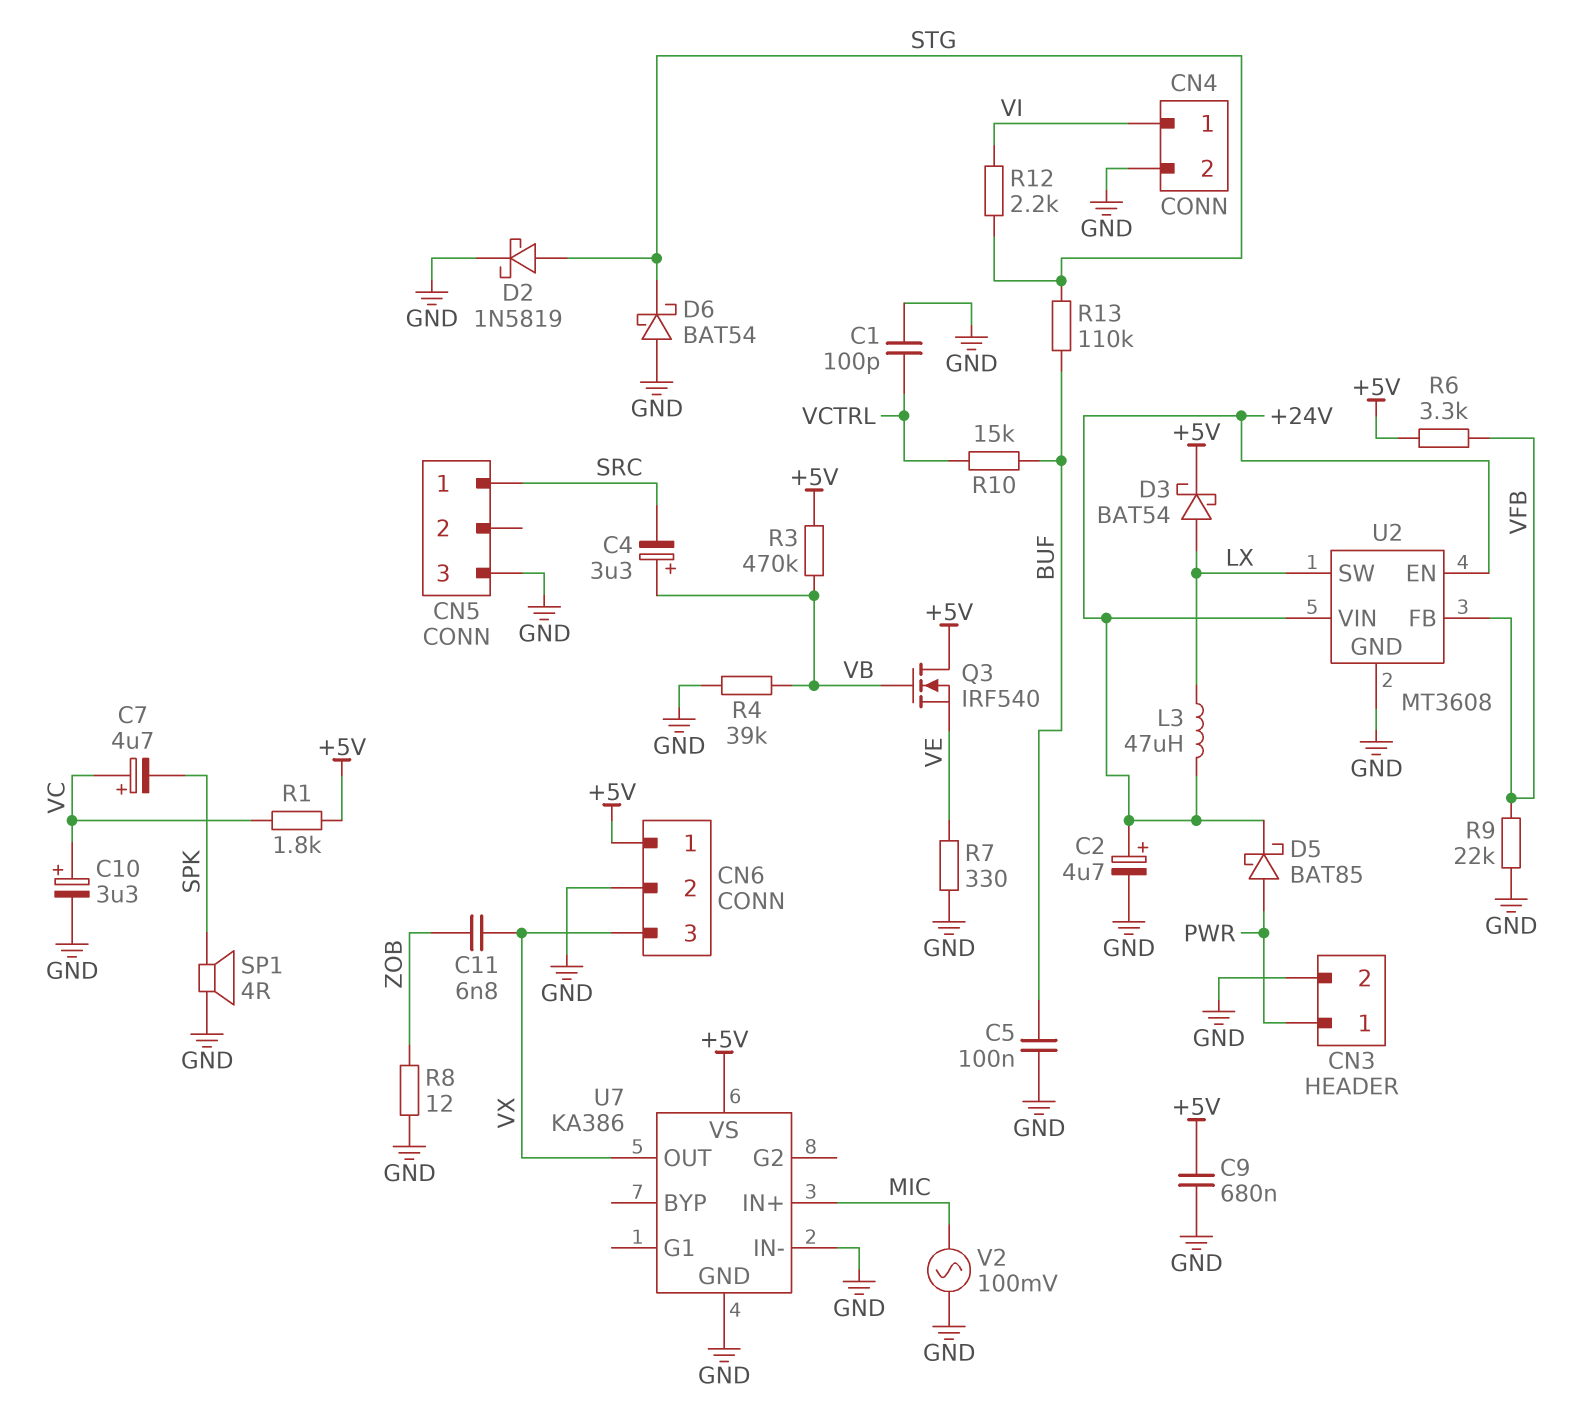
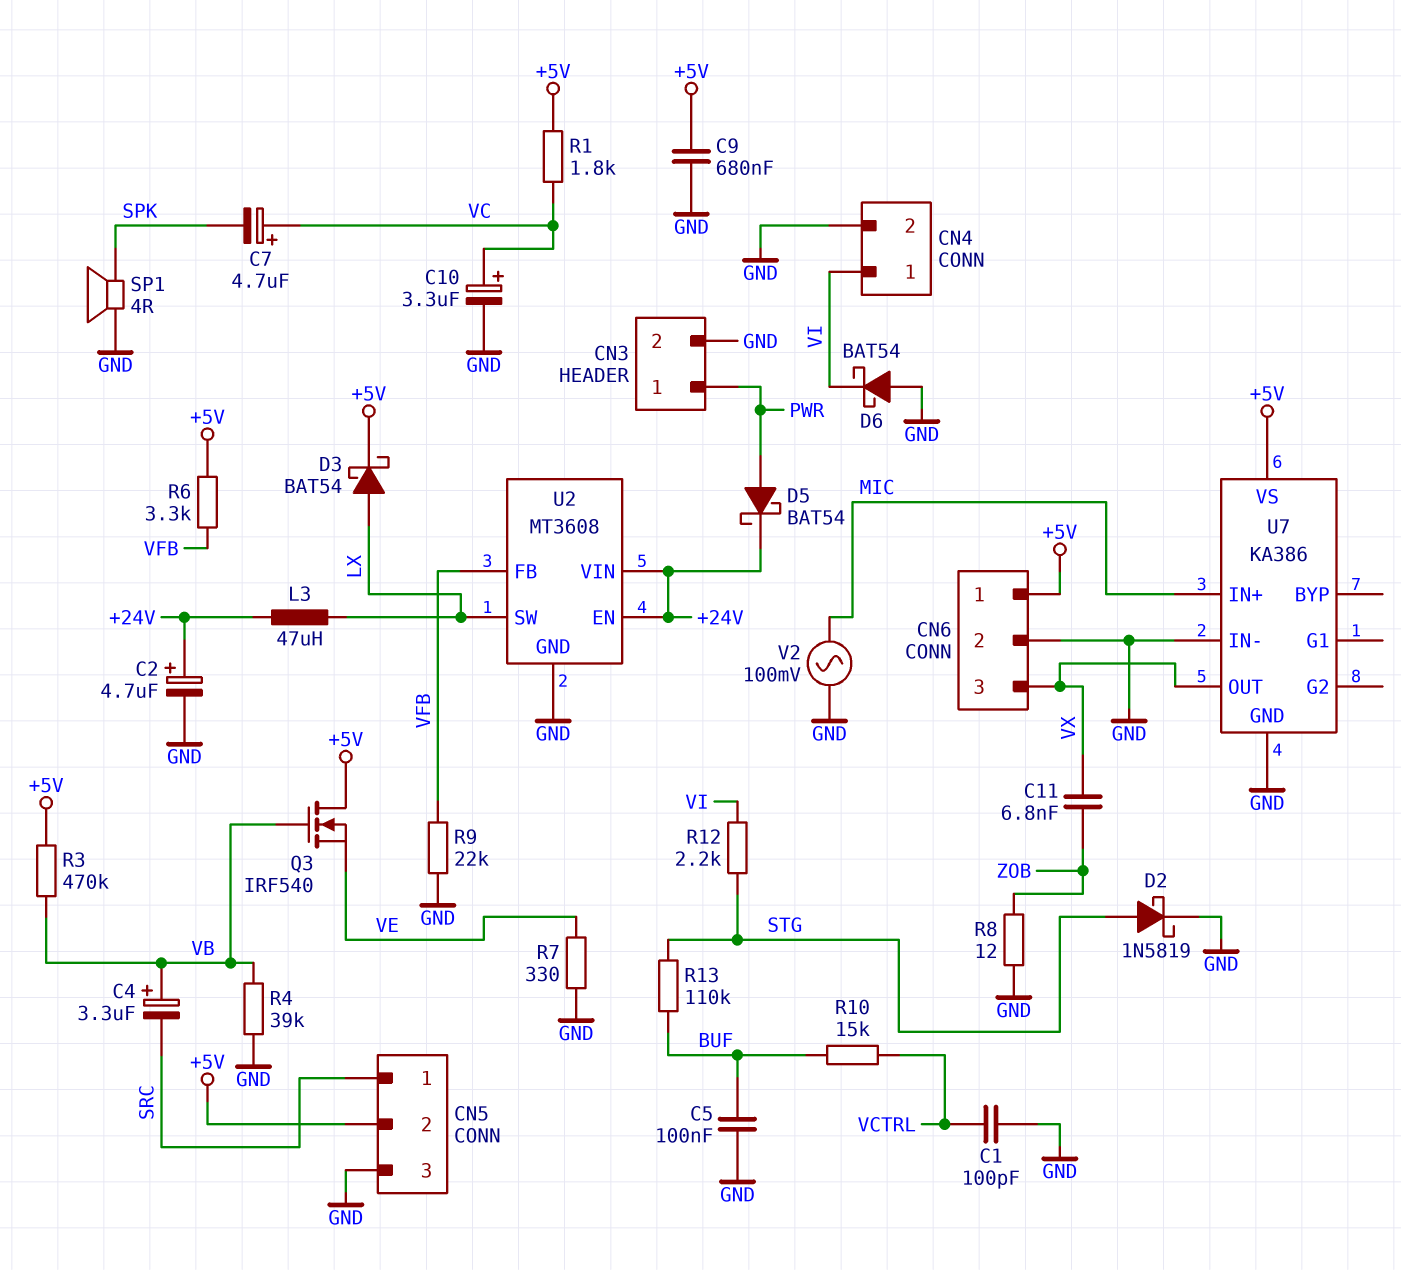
CN5 pin 2: none -> +5V
D5: schottky BAT85 (A PWR, K +24V) -> schottky BAT54 (A PWR, K +24V)
D6: schottky BAT54 (A GND, K STG) -> schottky BAT54 (A GND, K VI)

